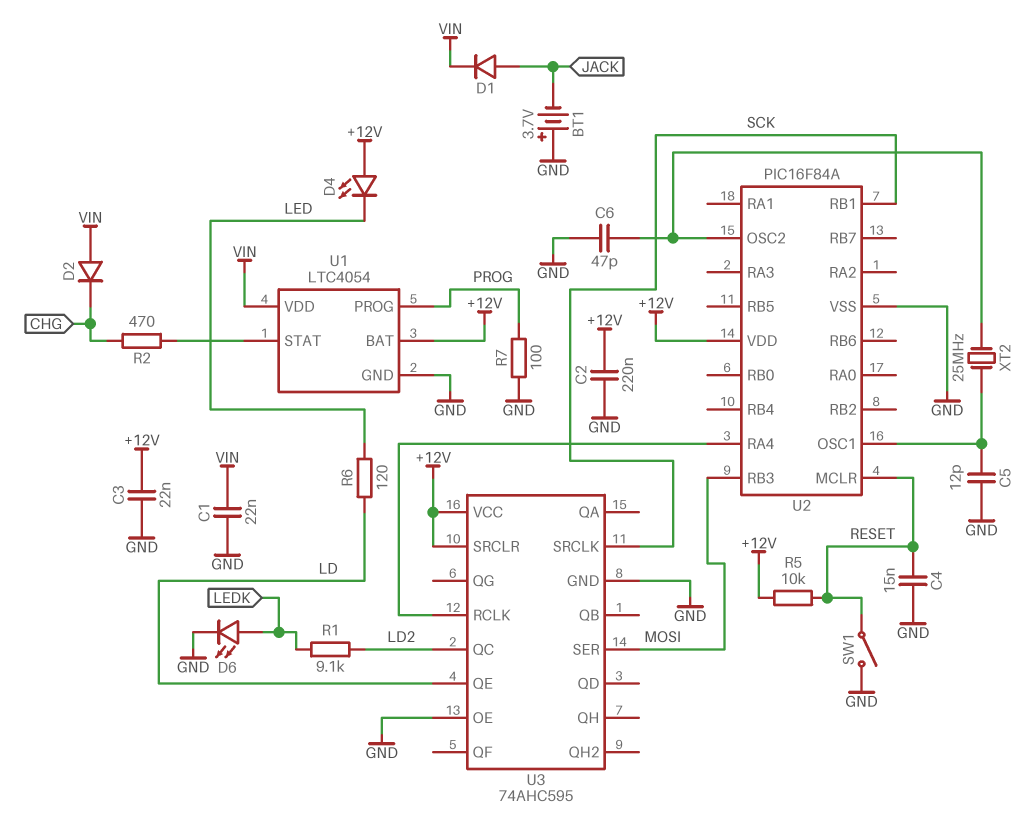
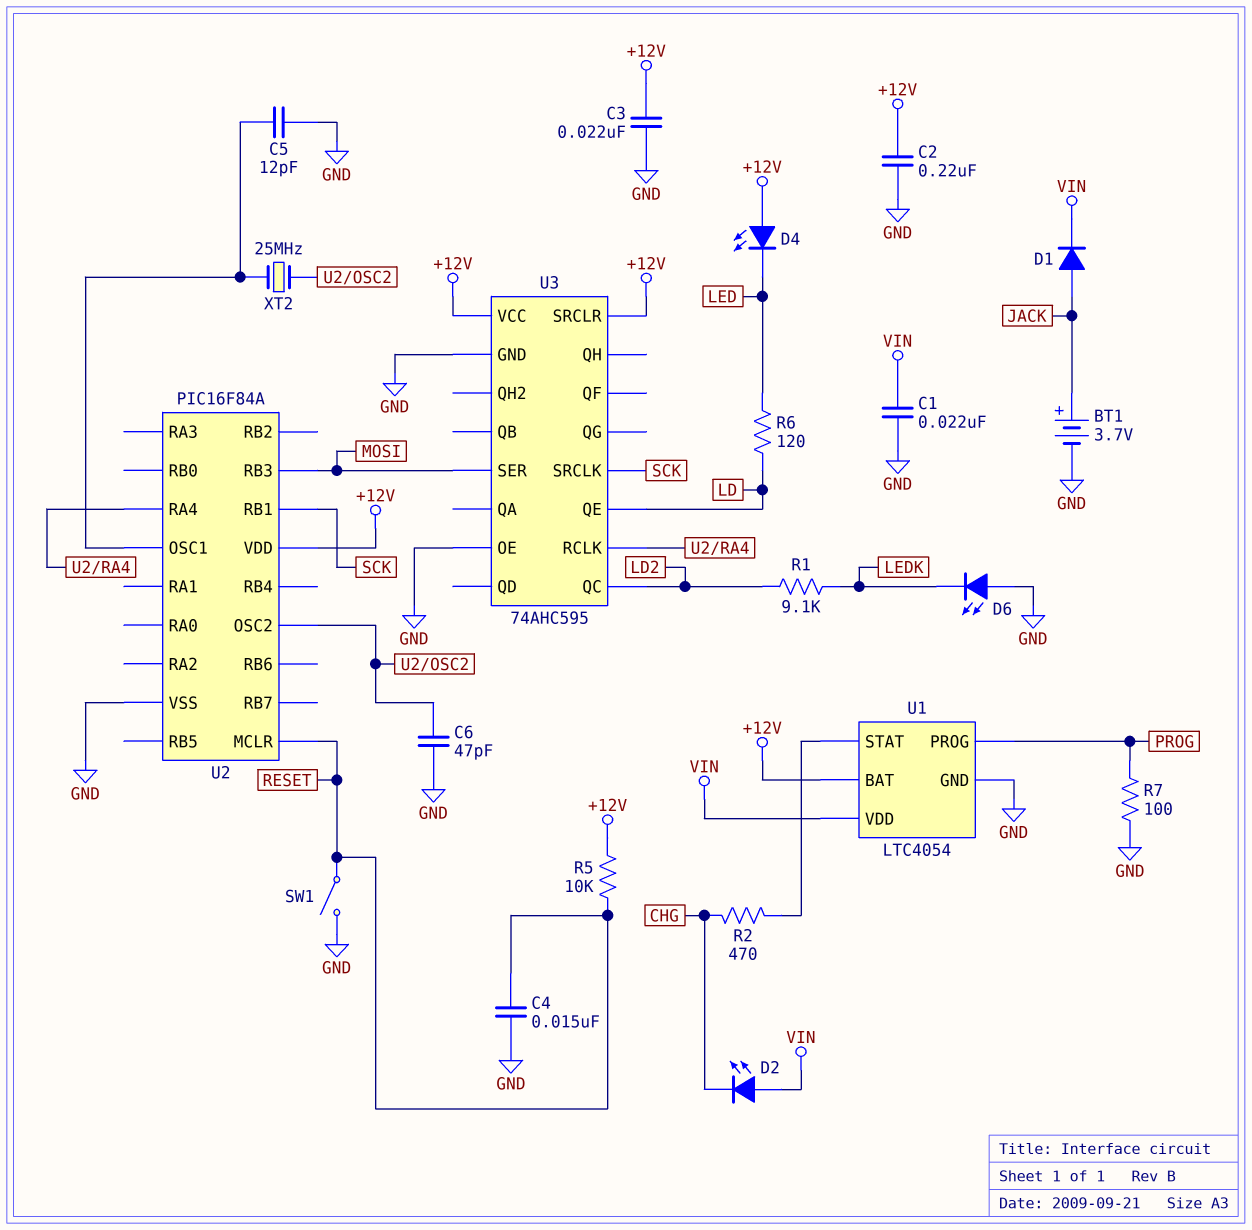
BT1: 3.7V (plus GND, minus JACK) -> 3.7V (plus JACK, minus GND)
D2: diode (A VIN, K CHG) -> LED (A VIN, K CHG)
D6: LED (A LEDK, K GND) -> LED (A GND, K LEDK)

